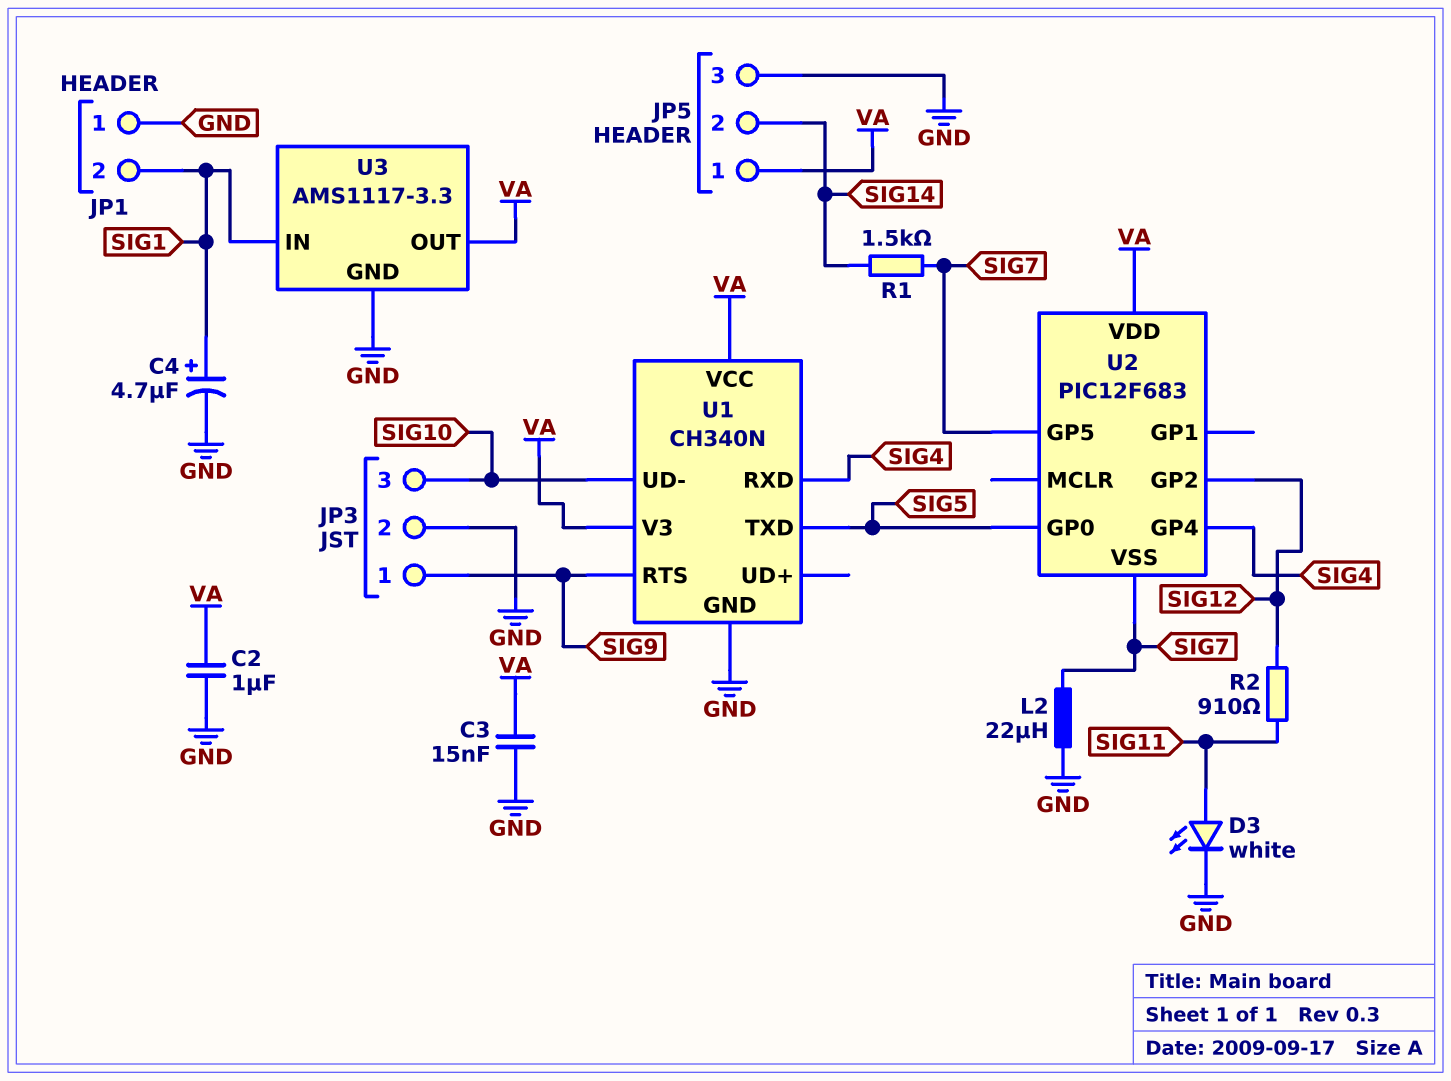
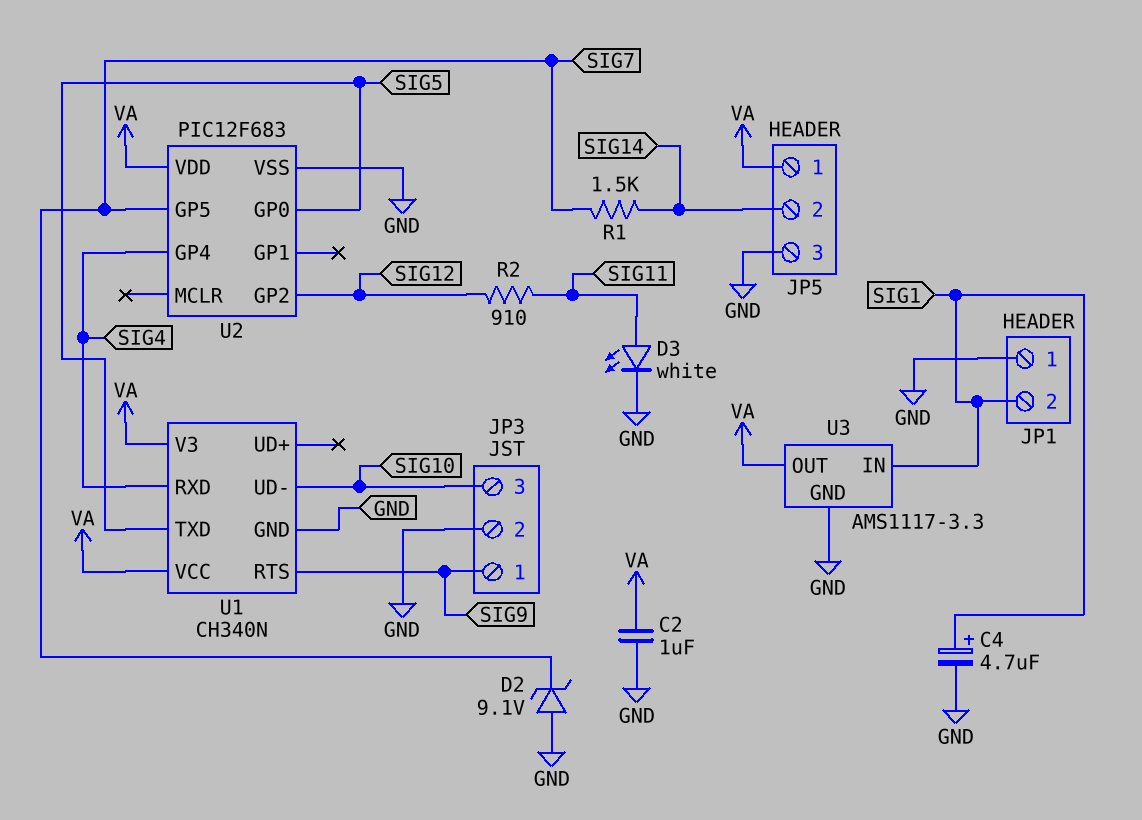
C3: 15nF (GND, VA) -> none
D2: none -> zener 9.1V (A GND, K SIG7)
L2: 22uH (GND, SIG7) -> none
U2 pin VSS: SIG7 -> GND

